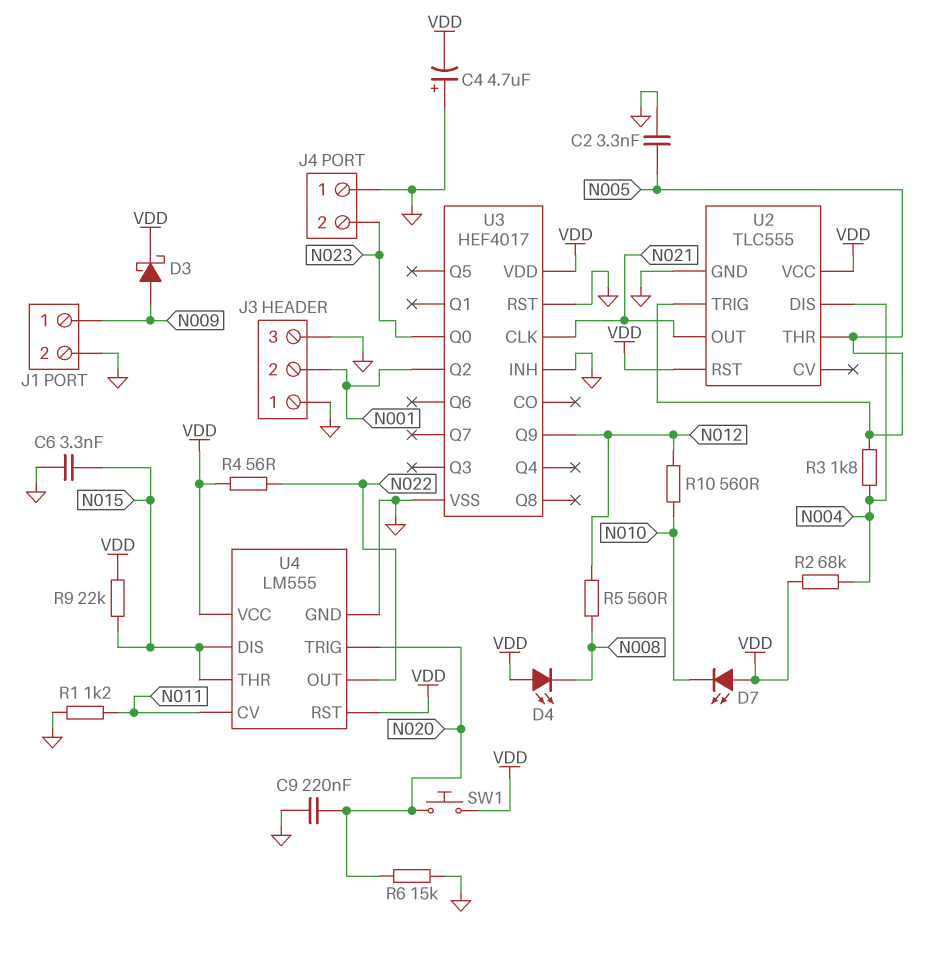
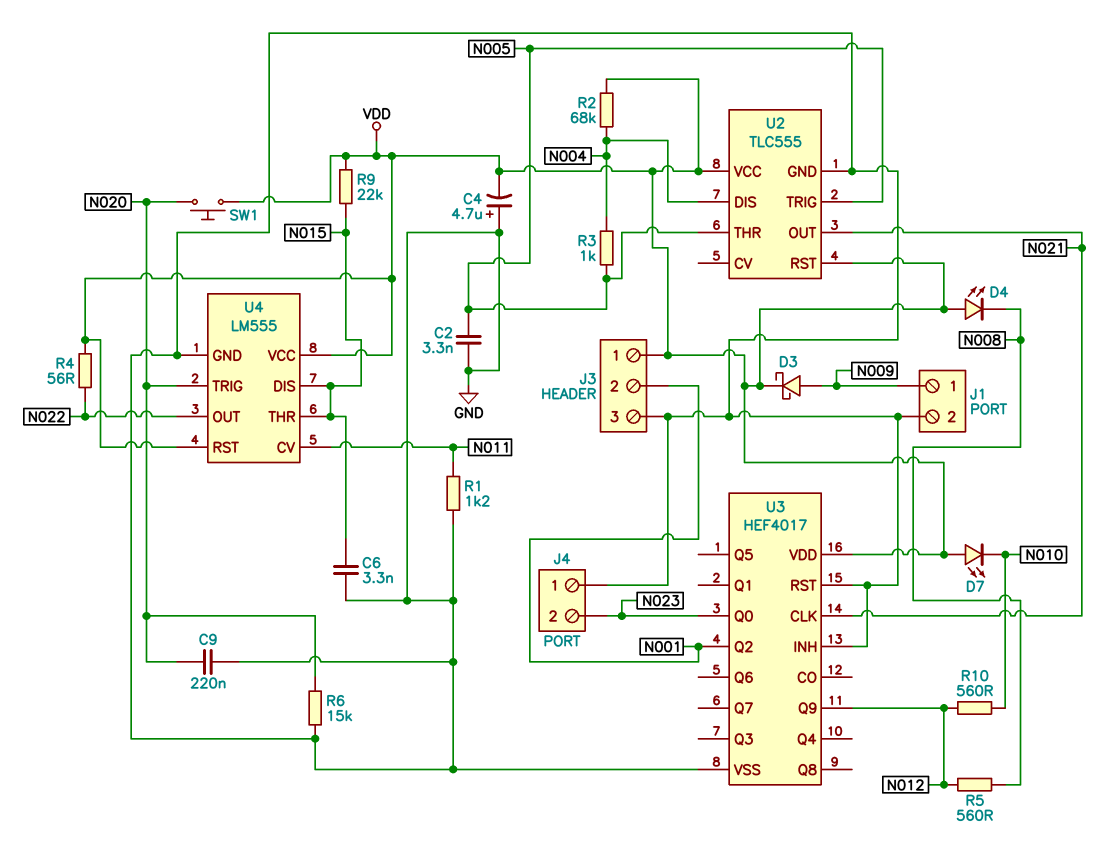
J3 pin 1: GND -> VDD
R3: 1.8k (N004, N005) -> 1k (N004, N005)

